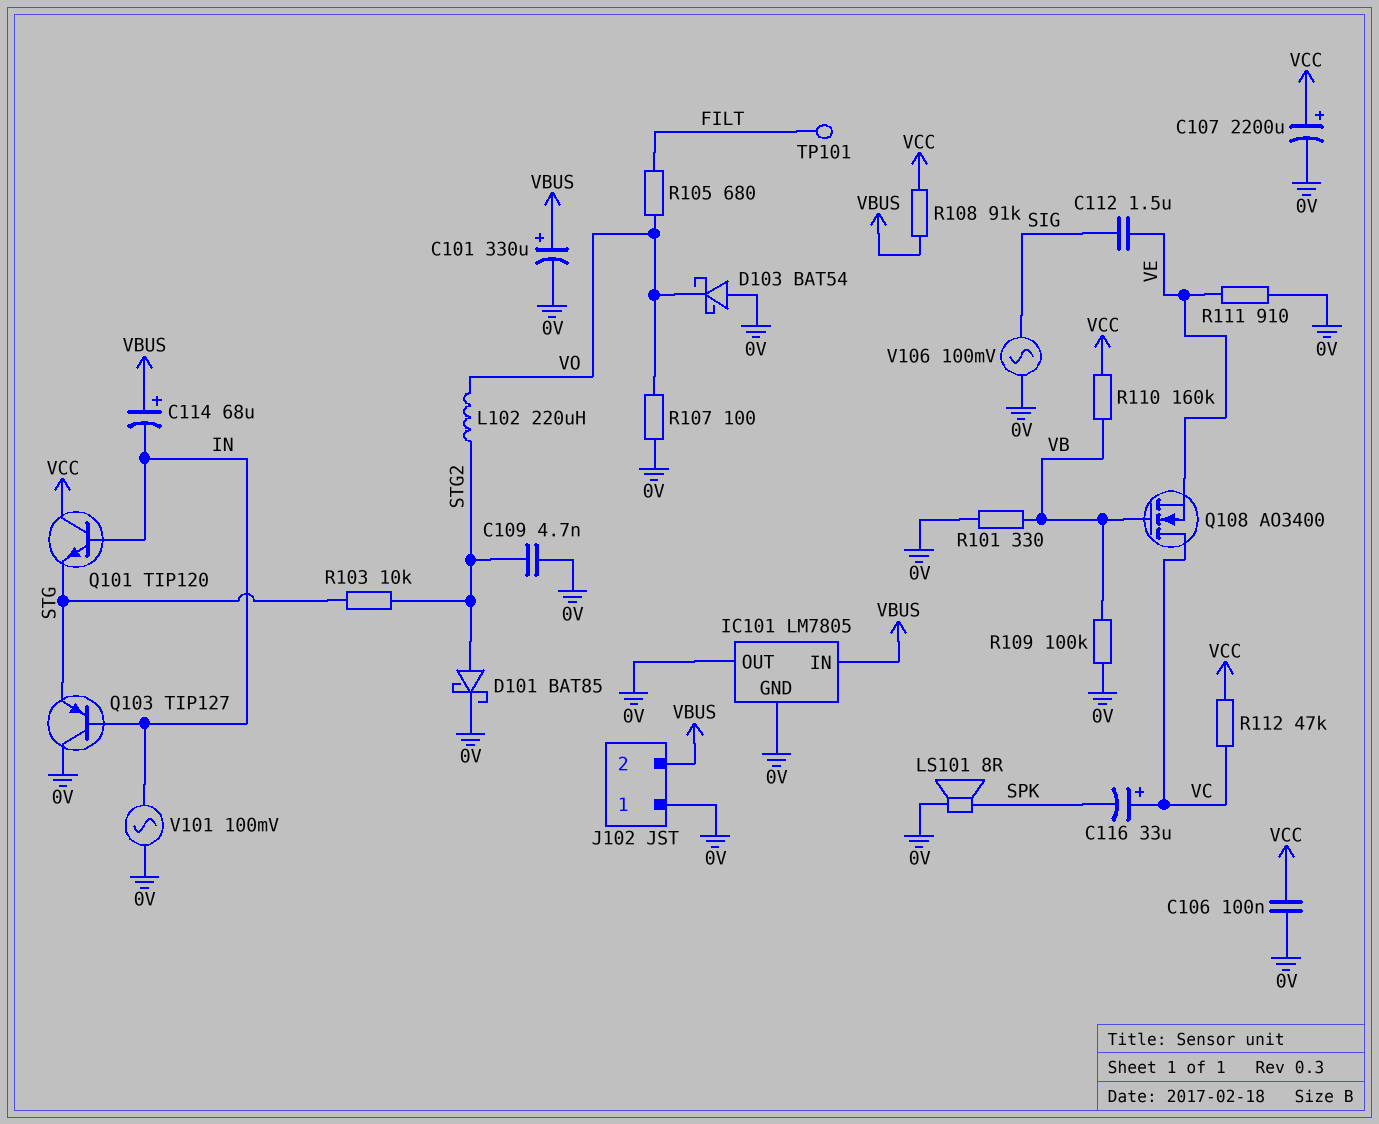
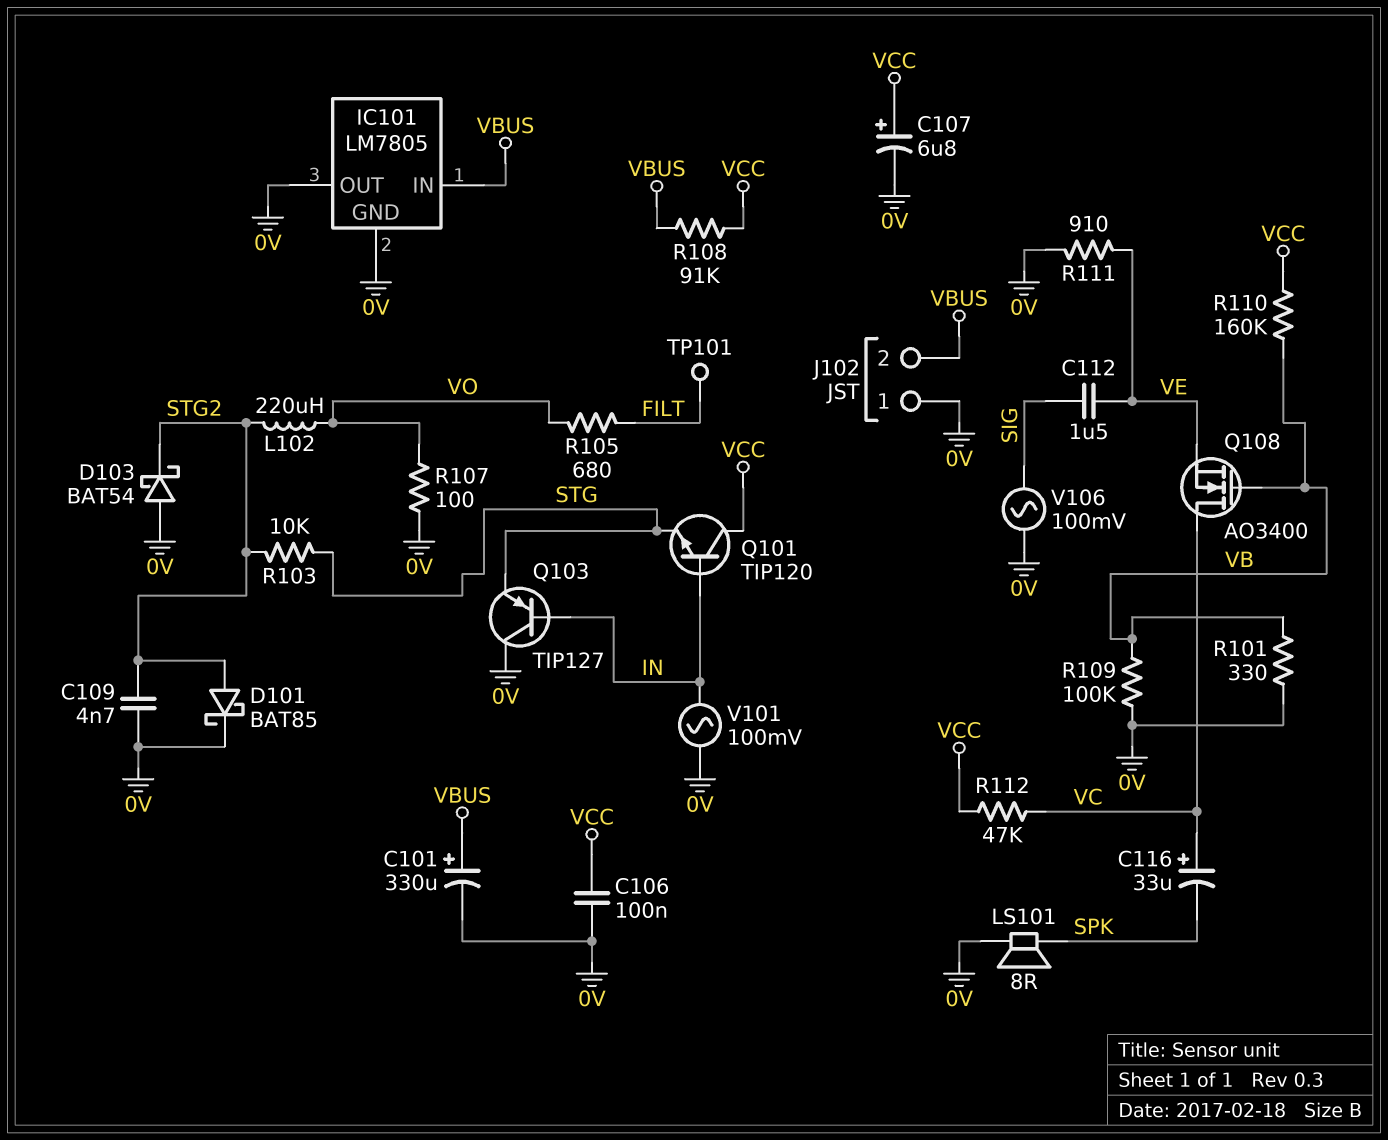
C107: 2200uF (plus VCC, minus 0V) -> 6.8uF (plus VCC, minus 0V)
C114: 68uF (plus VBUS, minus IN) -> none
D103: schottky BAT54 (A 0V, K VO) -> schottky BAT54 (A 0V, K STG2)

